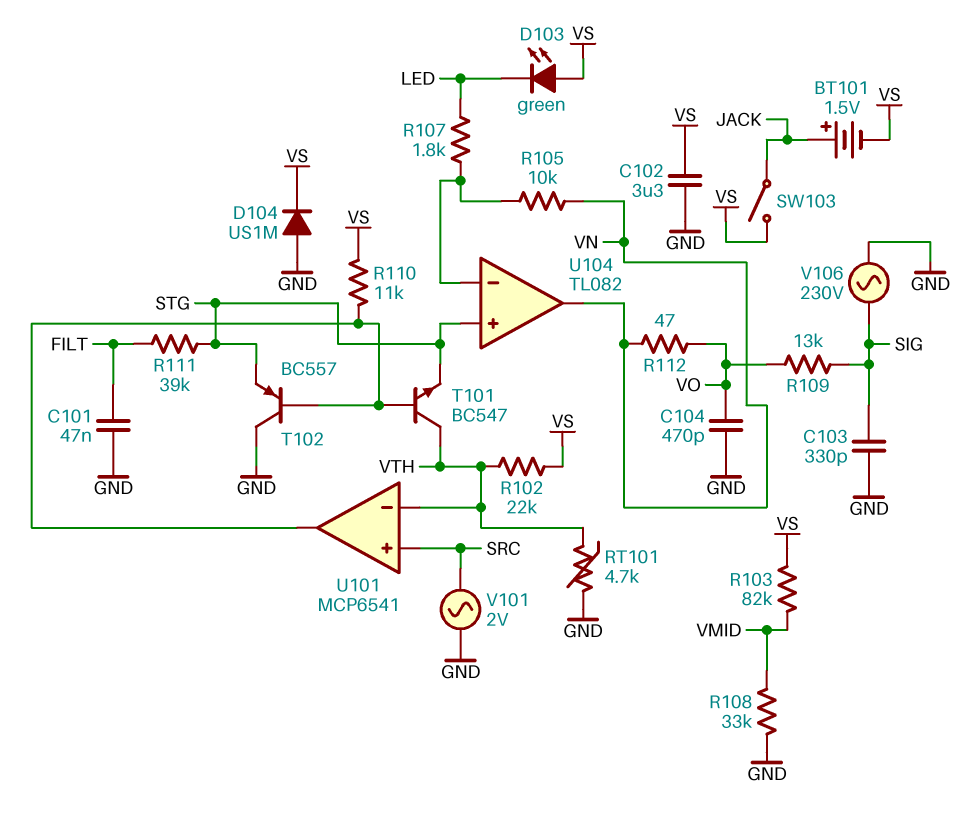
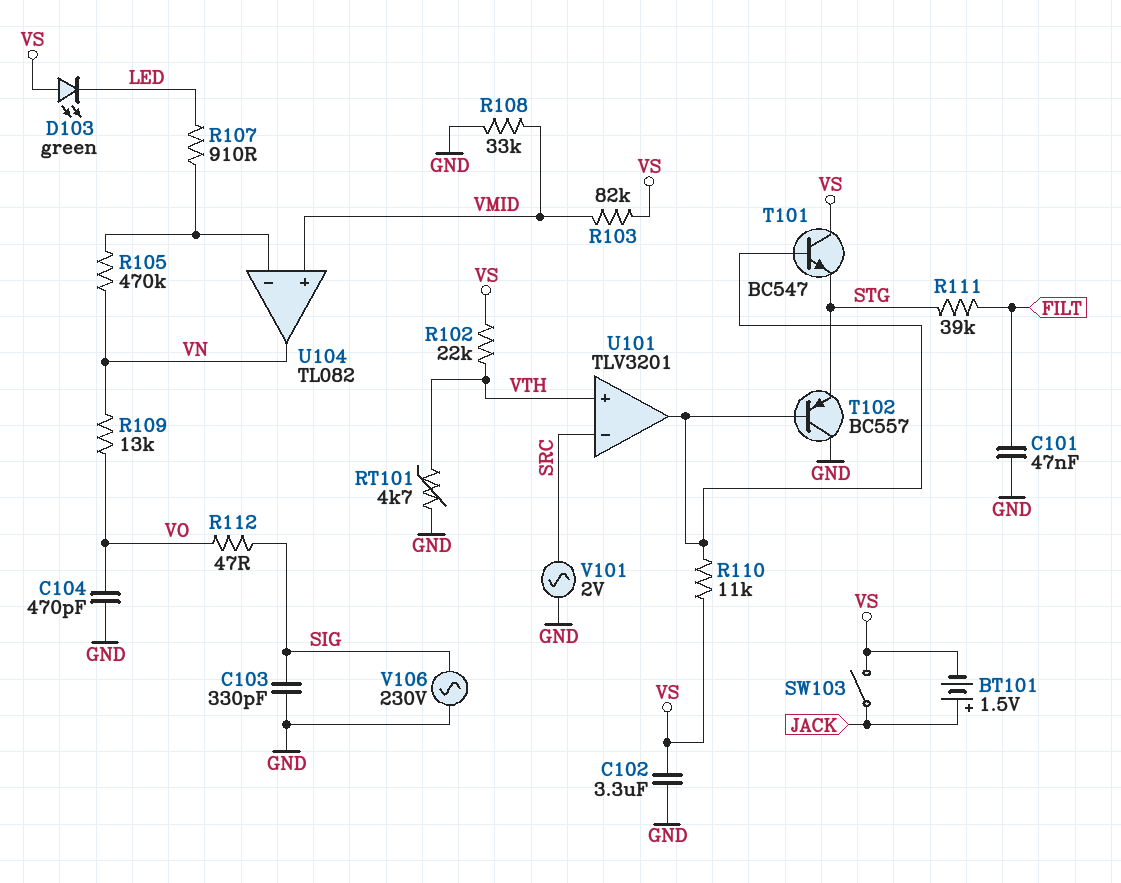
D104: diode US1M (A GND, K VS) -> none
R105: 10k (U104/in-, VN) -> 470k (U104/in-, VN)
R107: 1.8k (LED, U104/in-) -> 910 (LED, U104/in-)
R109: 13k (SIG, VO) -> 13k (VN, VO)
R112: 47 (VN, VO) -> 47 (SIG, VO)
T101: NPN BC547 (B U101/out, C VTH, E STG) -> NPN BC547 (B U101/out, C VS, E STG)
U101: MCP6541 -> TLV3201
U101 pin in+: SRC -> VTH
U101 pin in-: VTH -> SRC
U104 pin in+: STG -> VMID

